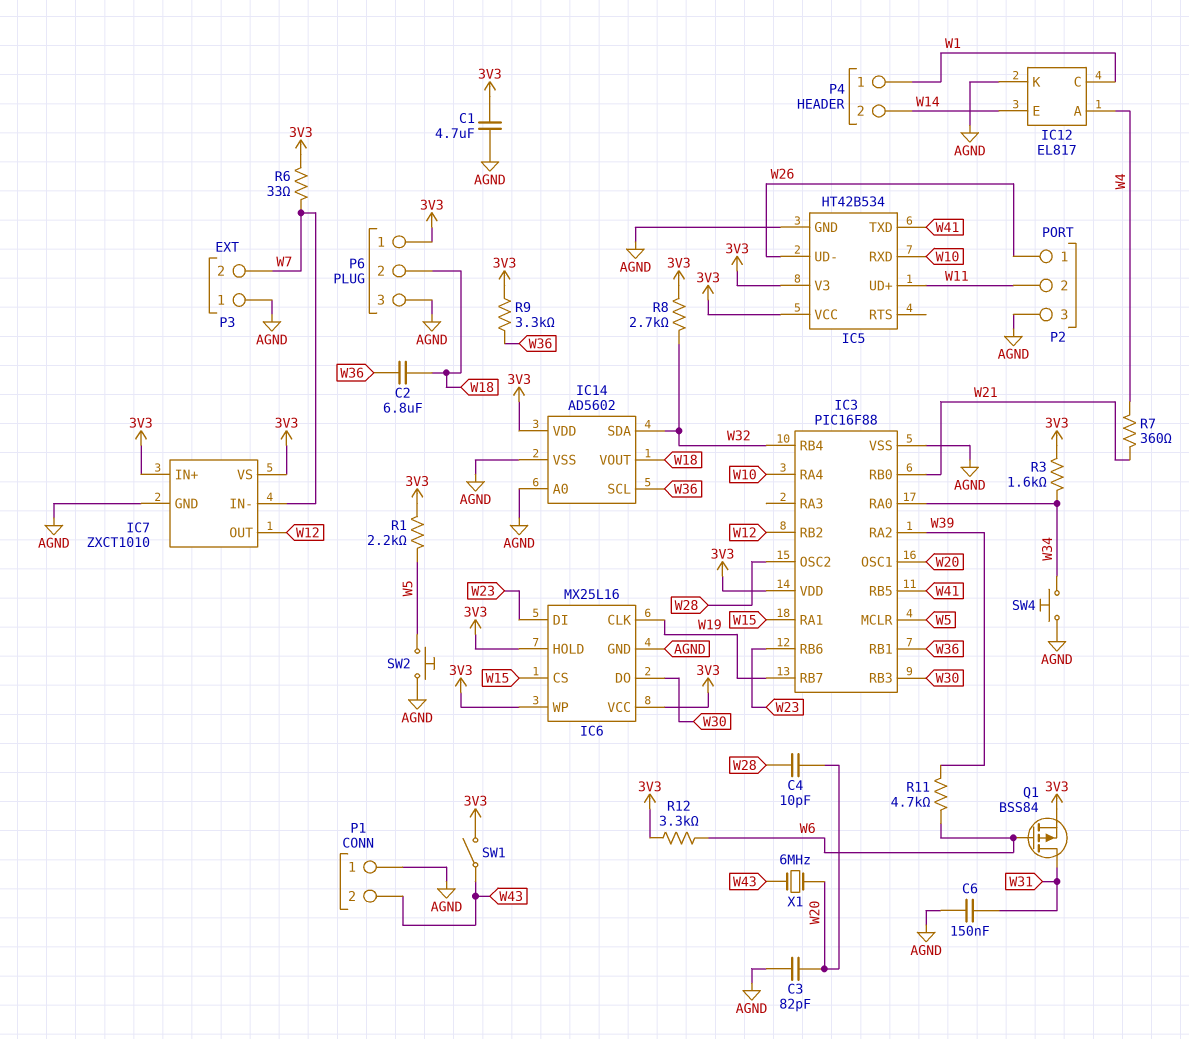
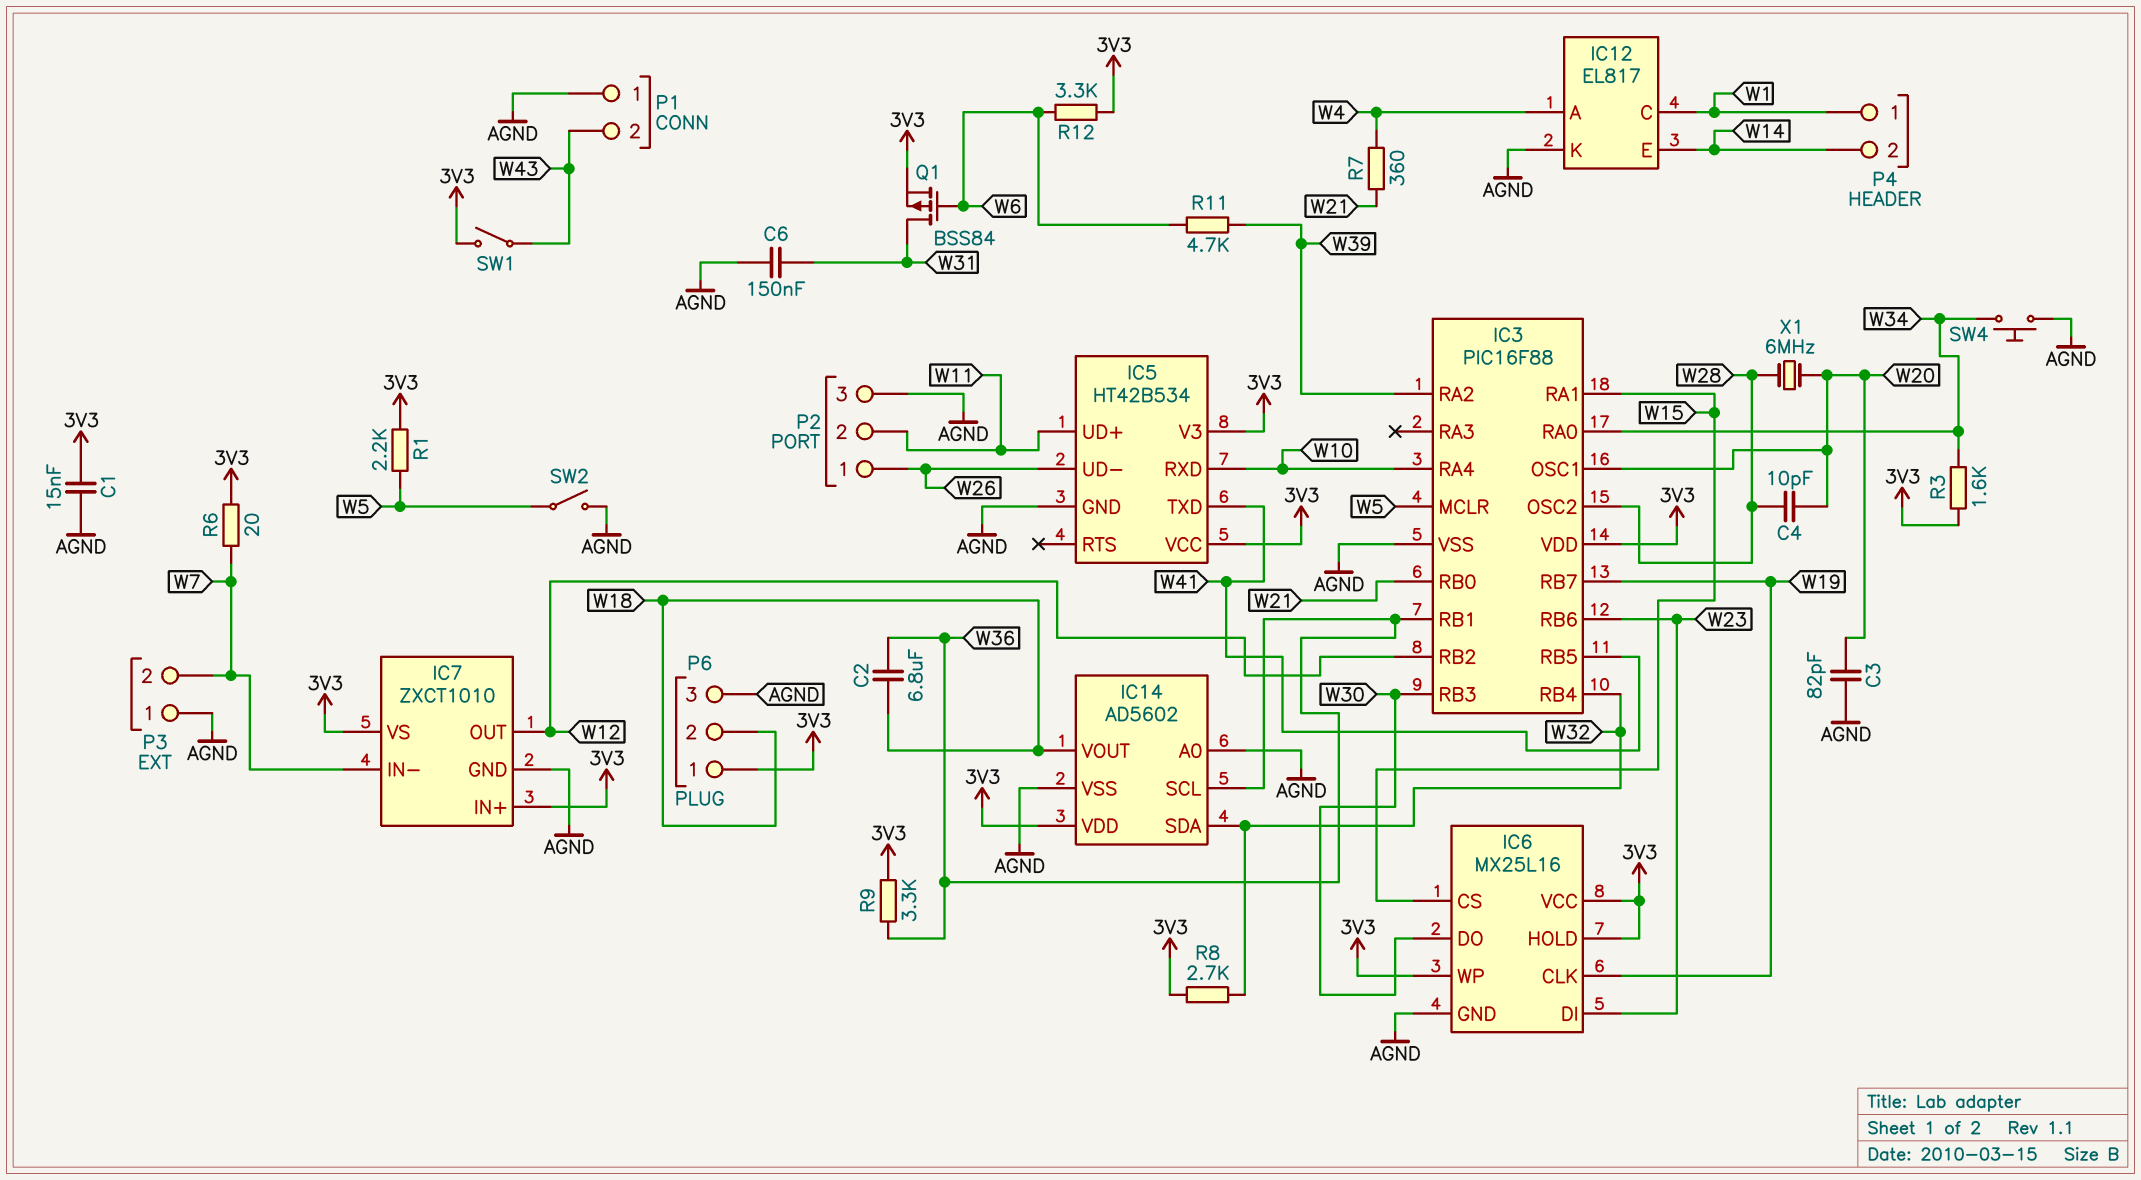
C1: 4.7uF (3V3, AGND) -> 15nF (3V3, AGND)
R6: 33 (3V3, W7) -> 20 (3V3, W7)
SW2: button (AGND, W5) -> switch (AGND, W5)
X1: 6MHz (W20, W43) -> 6MHz (W20, W28)

